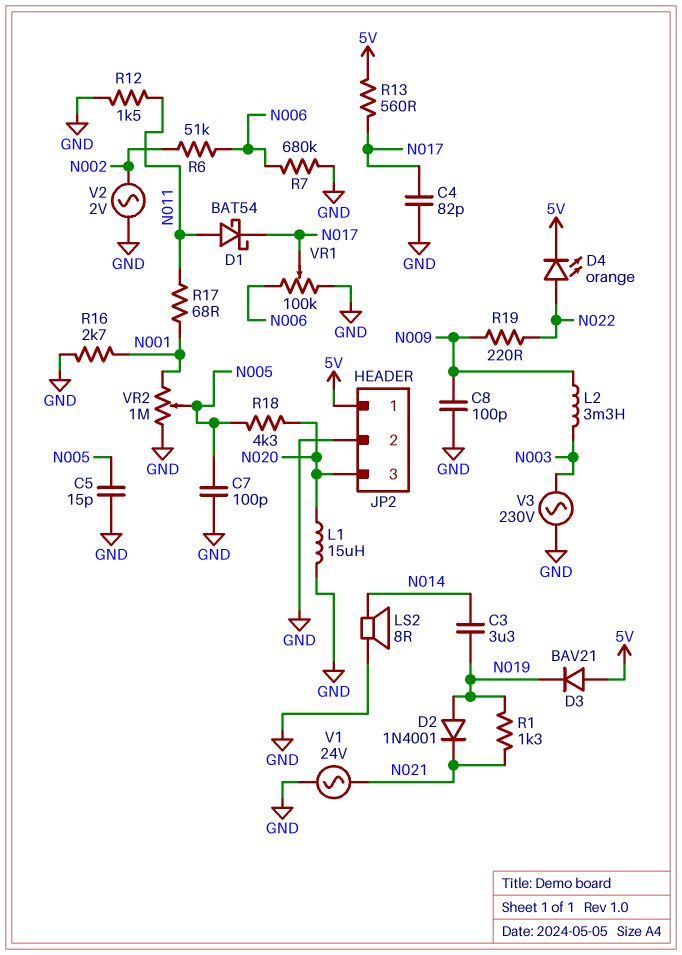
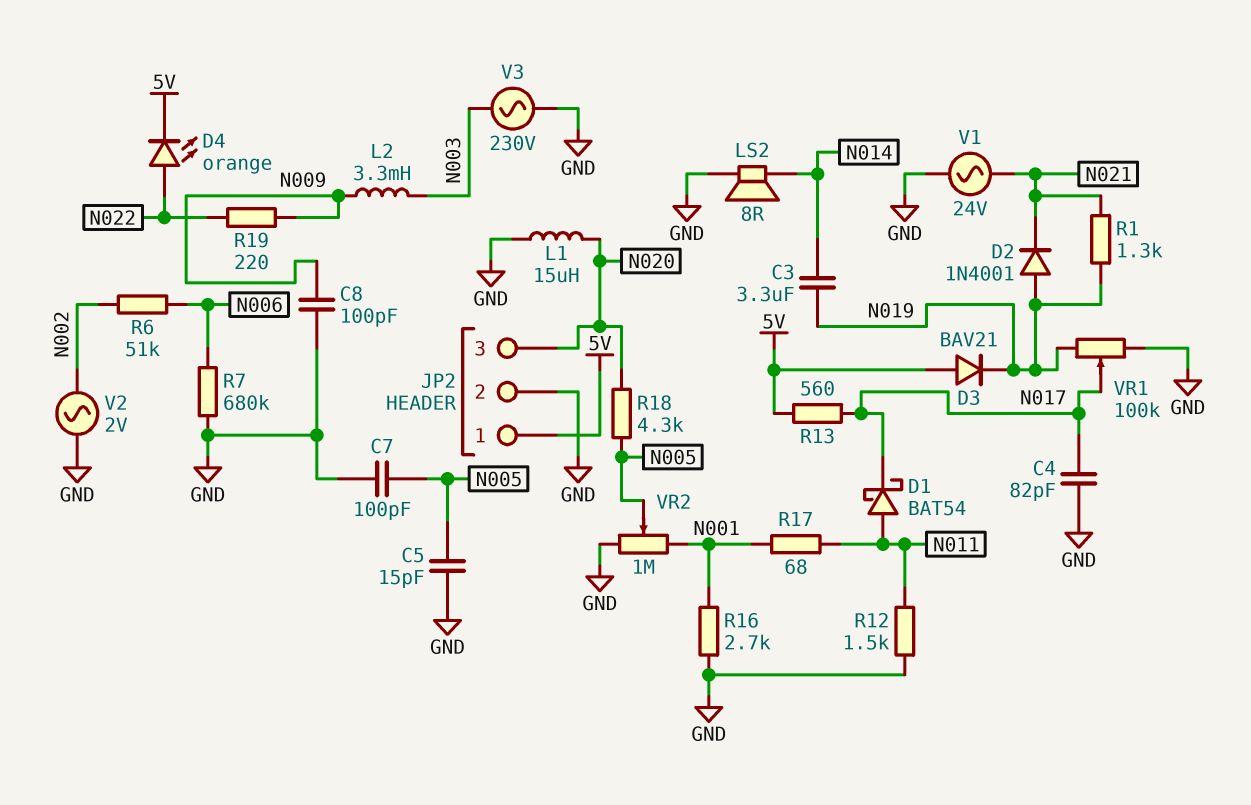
VR1: 100k (GND, N006, wiper N017) -> 100k (GND, N019, wiper N017)

